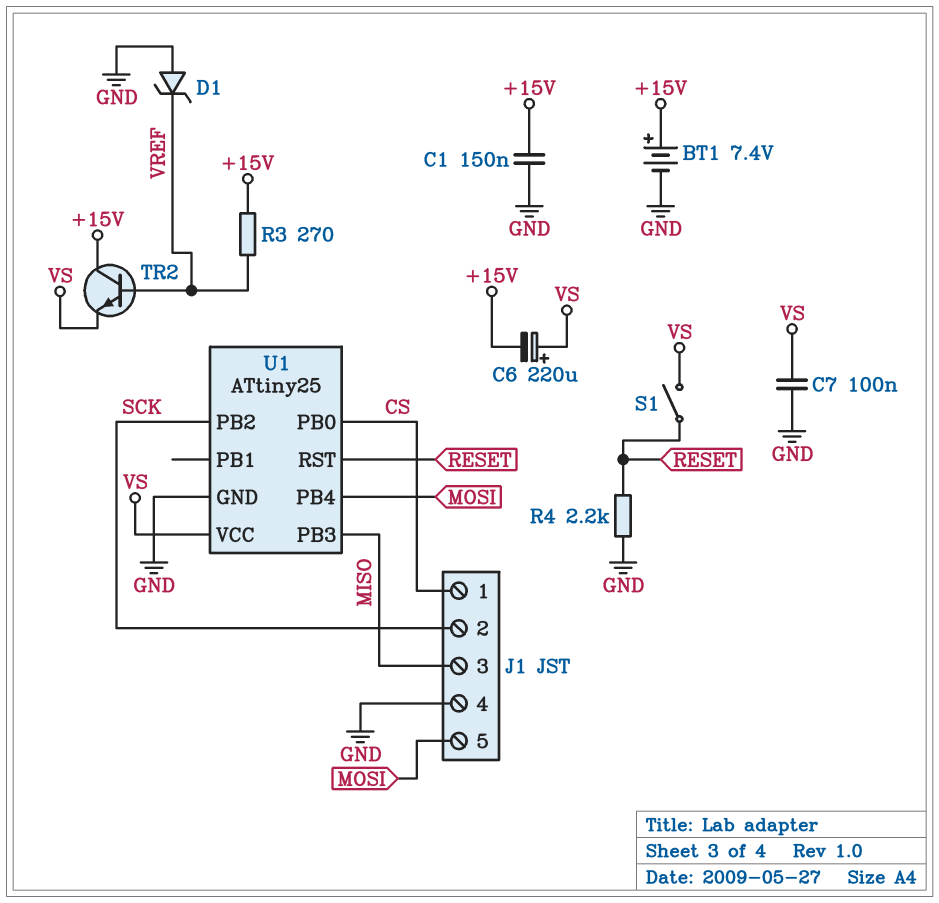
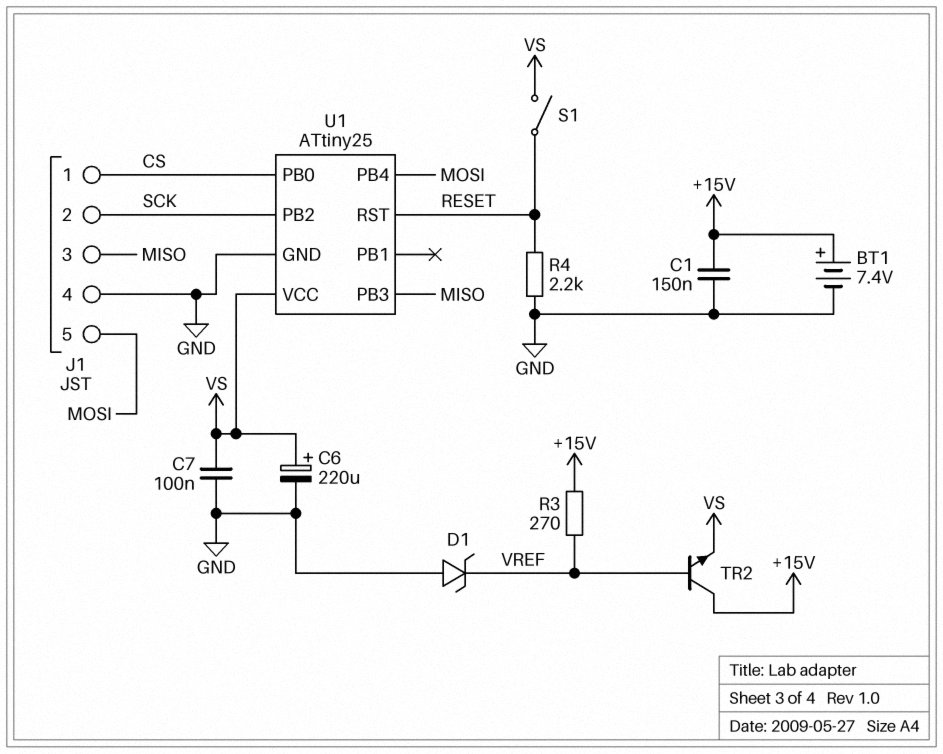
C6: 220uF (plus VS, minus +15V) -> 220uF (plus VS, minus GND)

